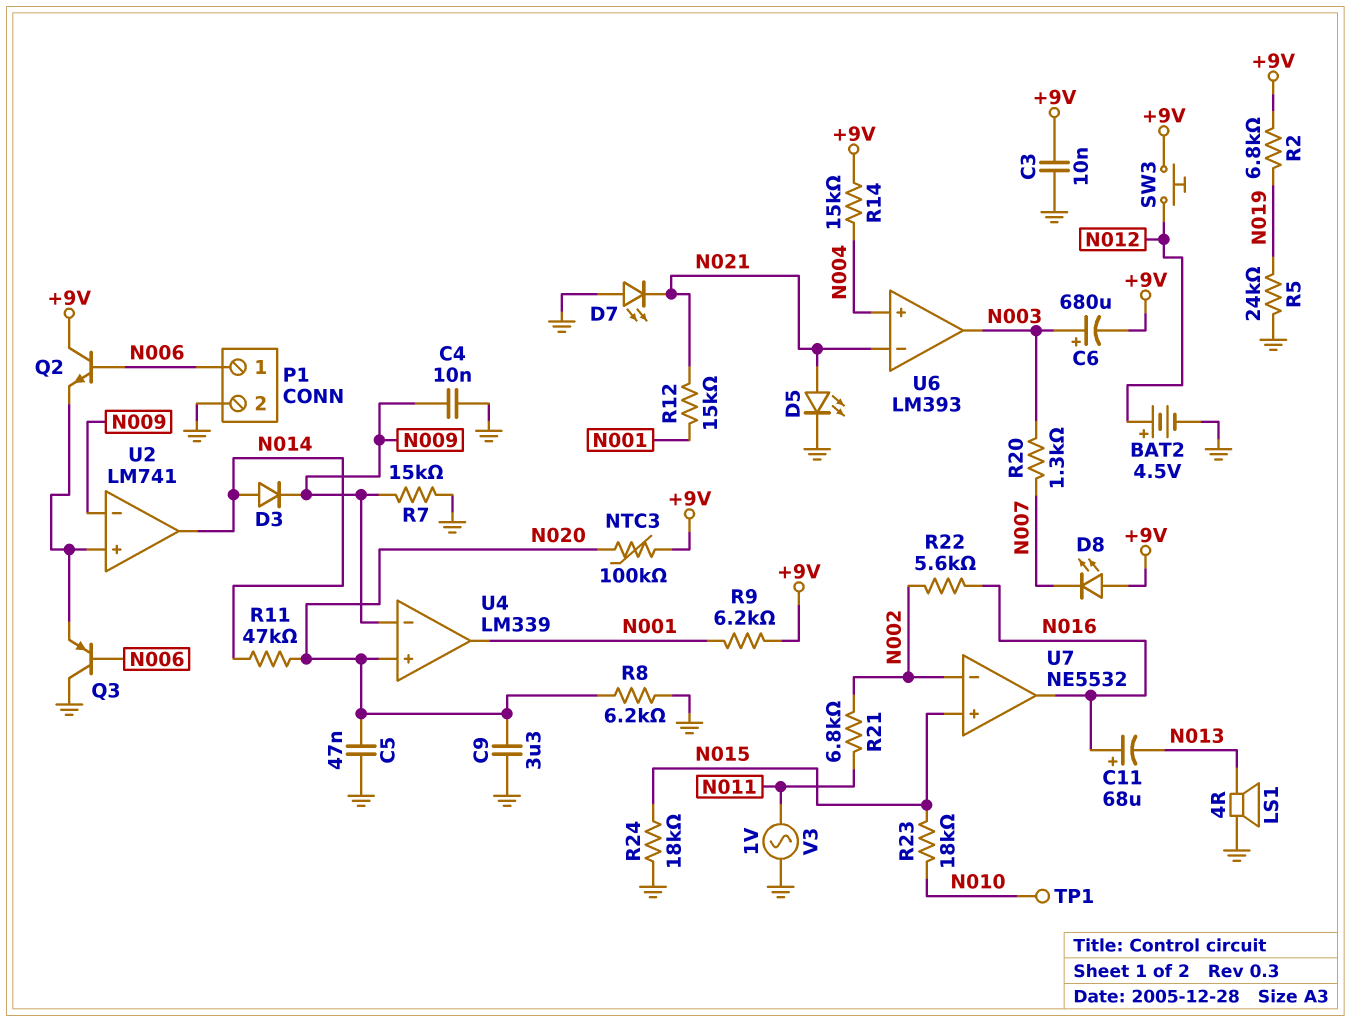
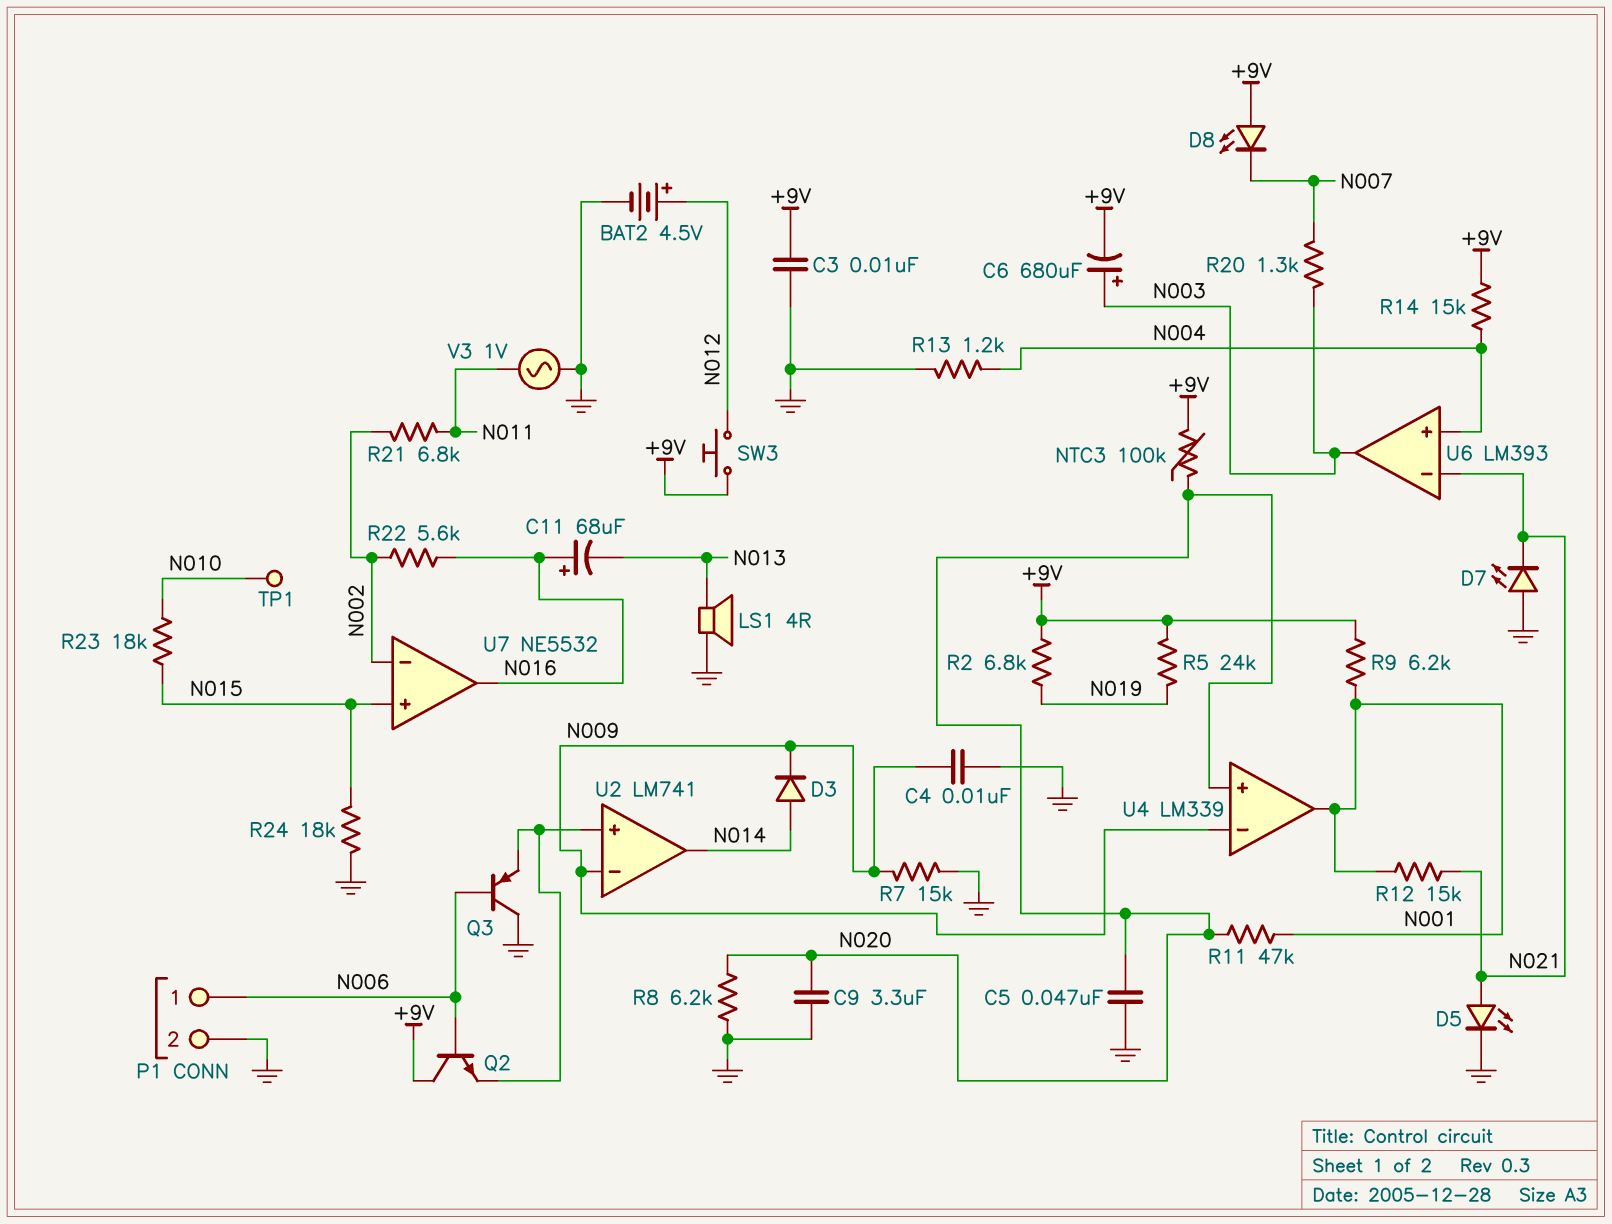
R5: 24k (GND, N019) -> 24k (+9V, N019)
R11: 47k (N014, N020) -> 47k (N001, N020)
R13: none -> 1.2k (GND, N004)

